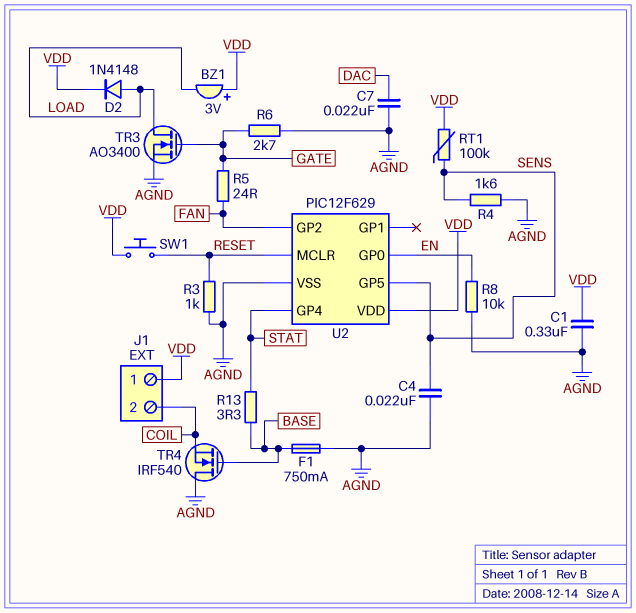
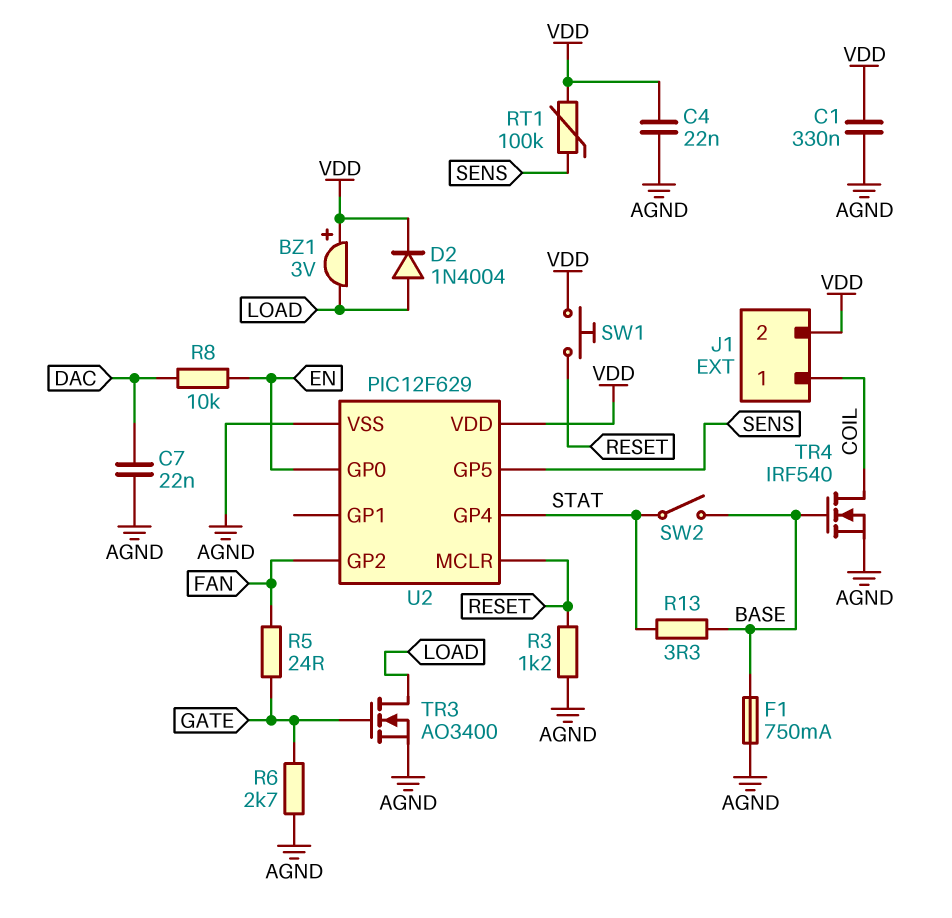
C4: 22nF (AGND, SENS) -> 22nF (AGND, VDD)
D2: diode 1N4148 (A LOAD, K VDD) -> diode 1N4004 (A LOAD, K VDD)
J1 pin 1: VDD -> COIL
J1 pin 2: COIL -> VDD
R3: 1k (AGND, RESET) -> 1.2k (AGND, RESET)
R4: 1.6k (AGND, SENS) -> none
R8: 10k (AGND, EN) -> 10k (DAC, EN)
SW2: none -> switch (BASE, STAT)
TR4: NMOS IRF540 (G BASE, D AGND, S COIL) -> NMOS IRF540 (G BASE, D COIL, S AGND)

